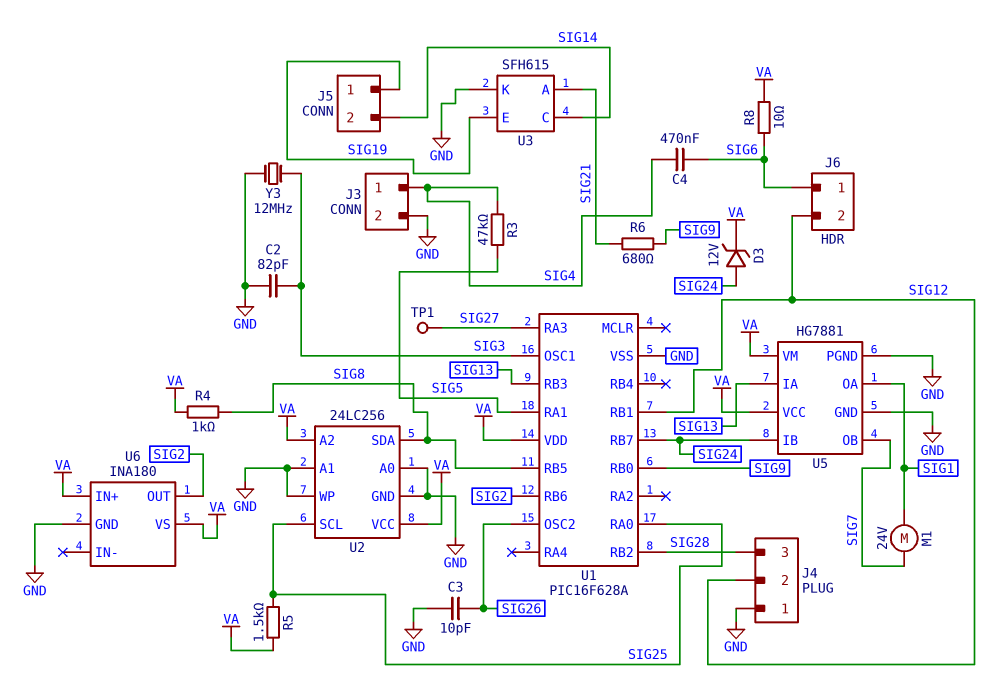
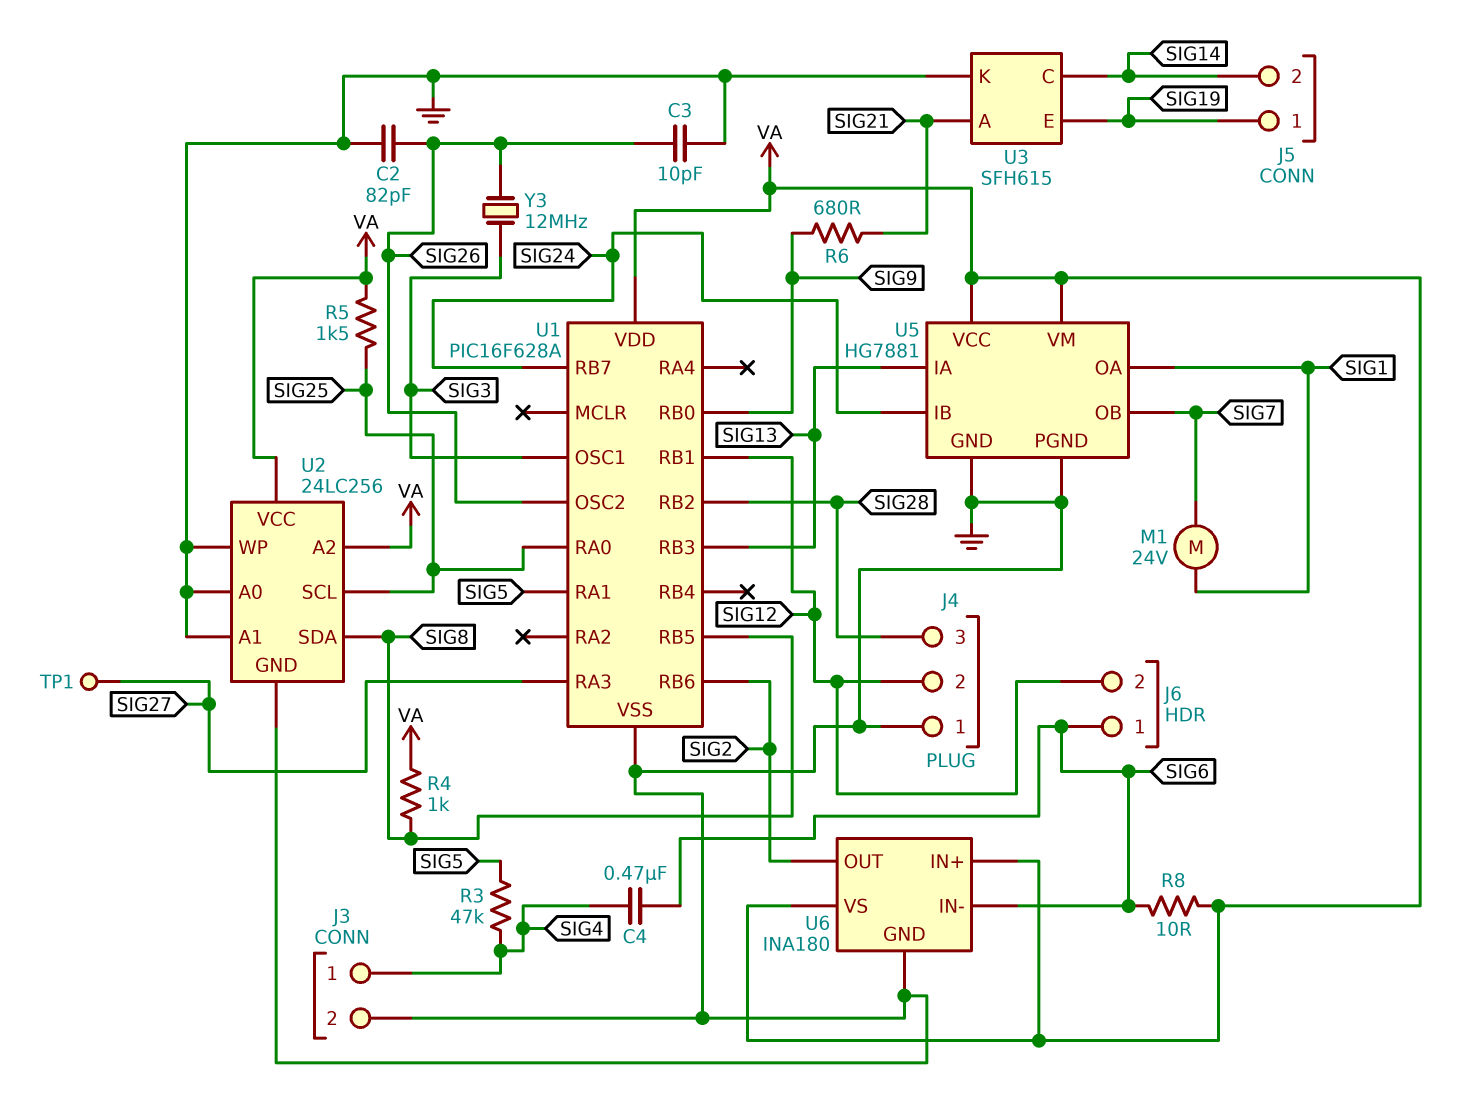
C2: 82pF (GND, SIG3) -> 82pF (GND, SIG26)
D3: zener 12V (A SIG24, K VA) -> none
U6 pin IN-: none -> SIG6
Y3: 12MHz (GND, SIG3) -> 12MHz (SIG3, SIG26)

